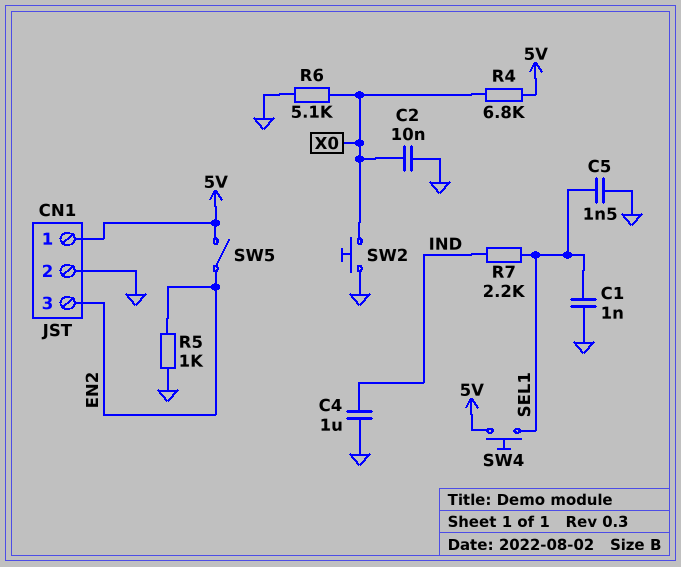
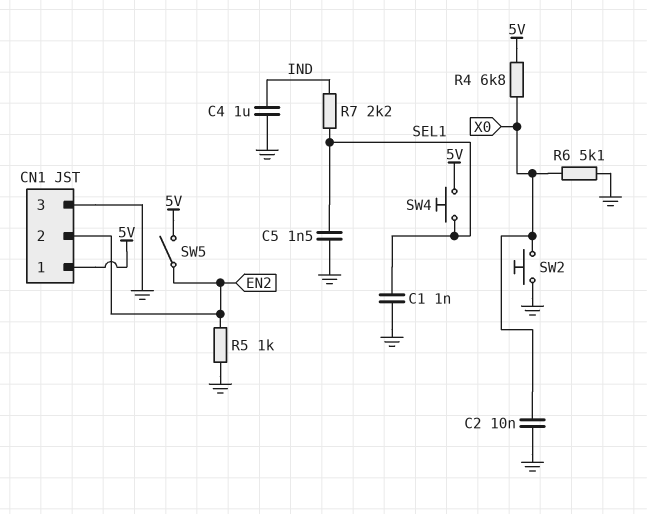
CN1 pin 2: GND -> EN2
CN1 pin 3: EN2 -> GND

